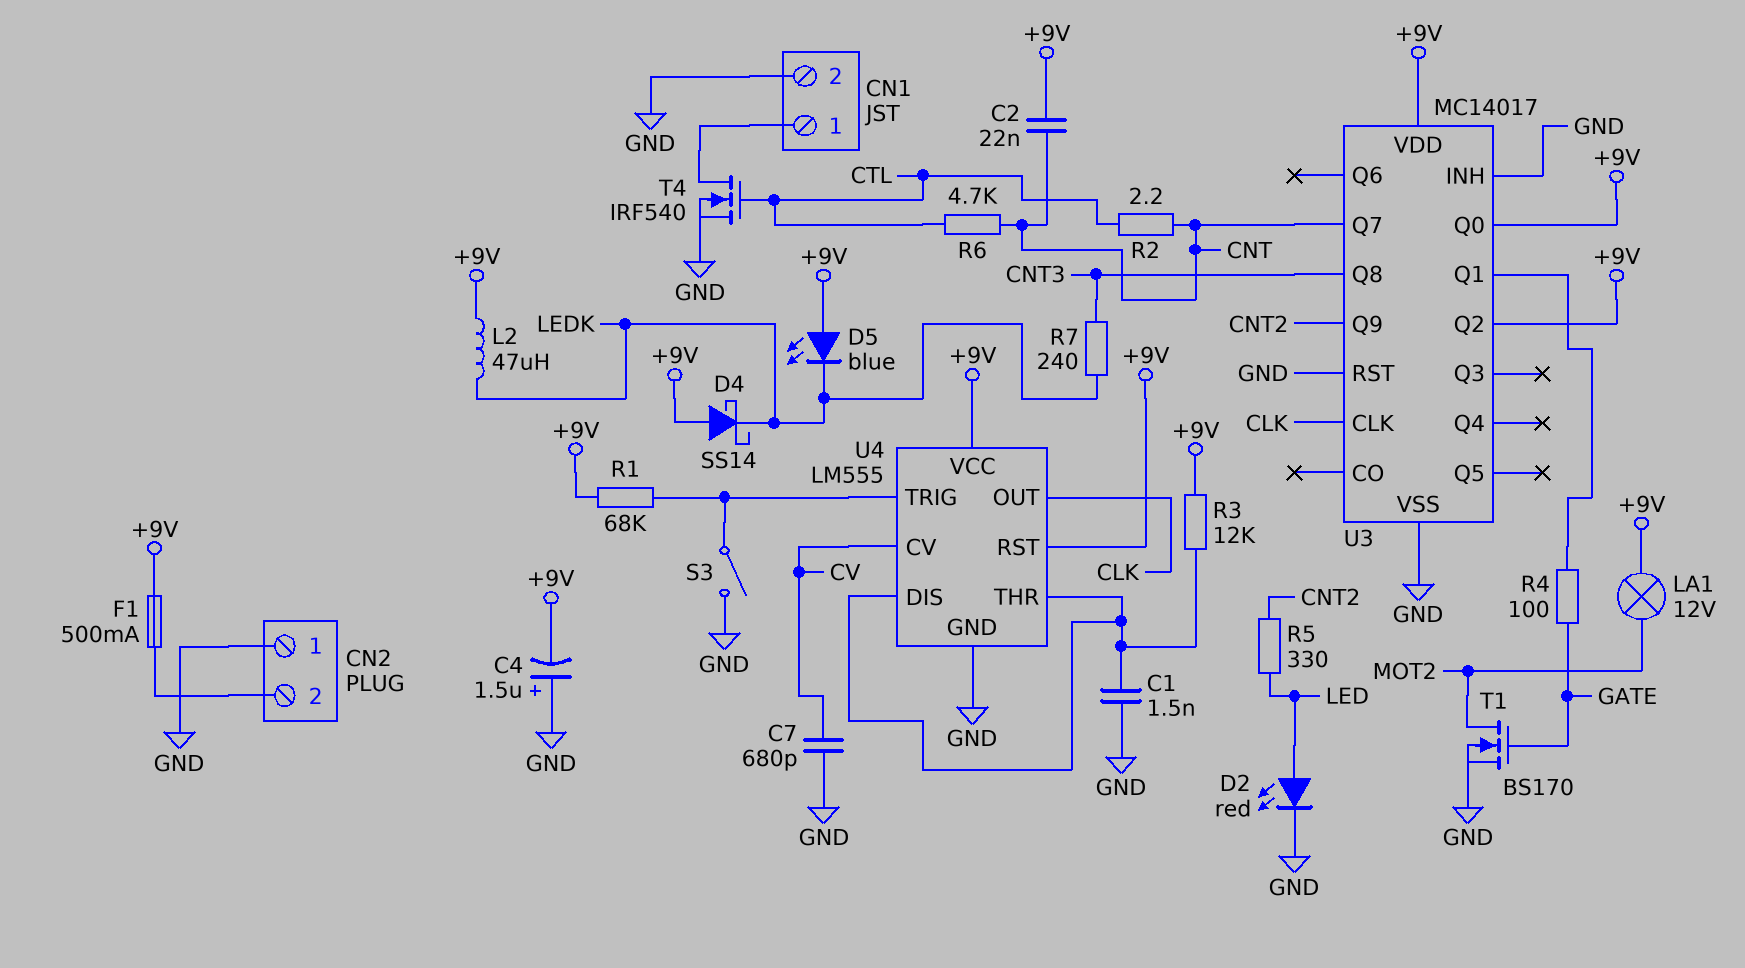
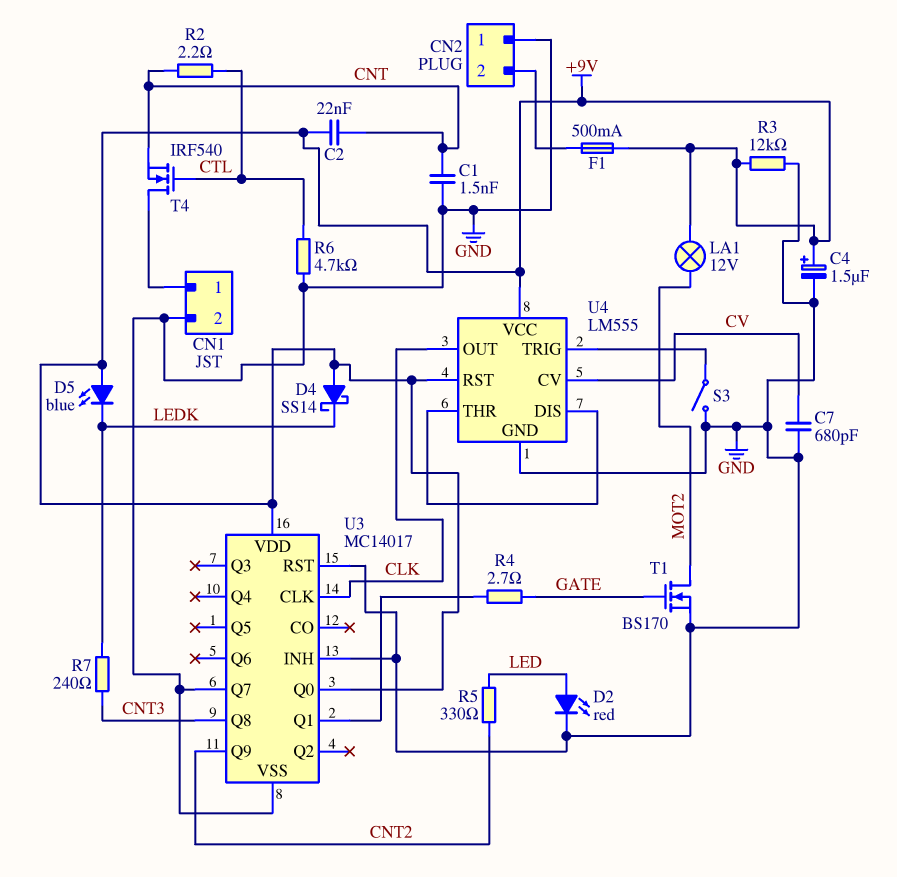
C1: 1.5nF (GND, U4/DIS) -> 1.5nF (CNT, GND)
C4: 1.5uF (plus GND, minus +9V) -> 1.5uF (plus +9V, minus GND)
L2: 47uH (+9V, LEDK) -> none
R1: 68k (+9V, U4/TRIG) -> none
R3: 12k (+9V, U4/DIS) -> 12k (+9V, GND)
R4: 100 (GATE, U3/Q1) -> 2.7 (GATE, U3/Q1)
R6: 4.7k (CNT, CTL) -> 4.7k (CTL, GND)
T4: NMOS IRF540 (G CTL, D CN1/1, S GND) -> NMOS IRF540 (G CTL, D CN1/1, S CNT)
U3 pin Q2: +9V -> none
U3 pin Q7: CNT -> GND

